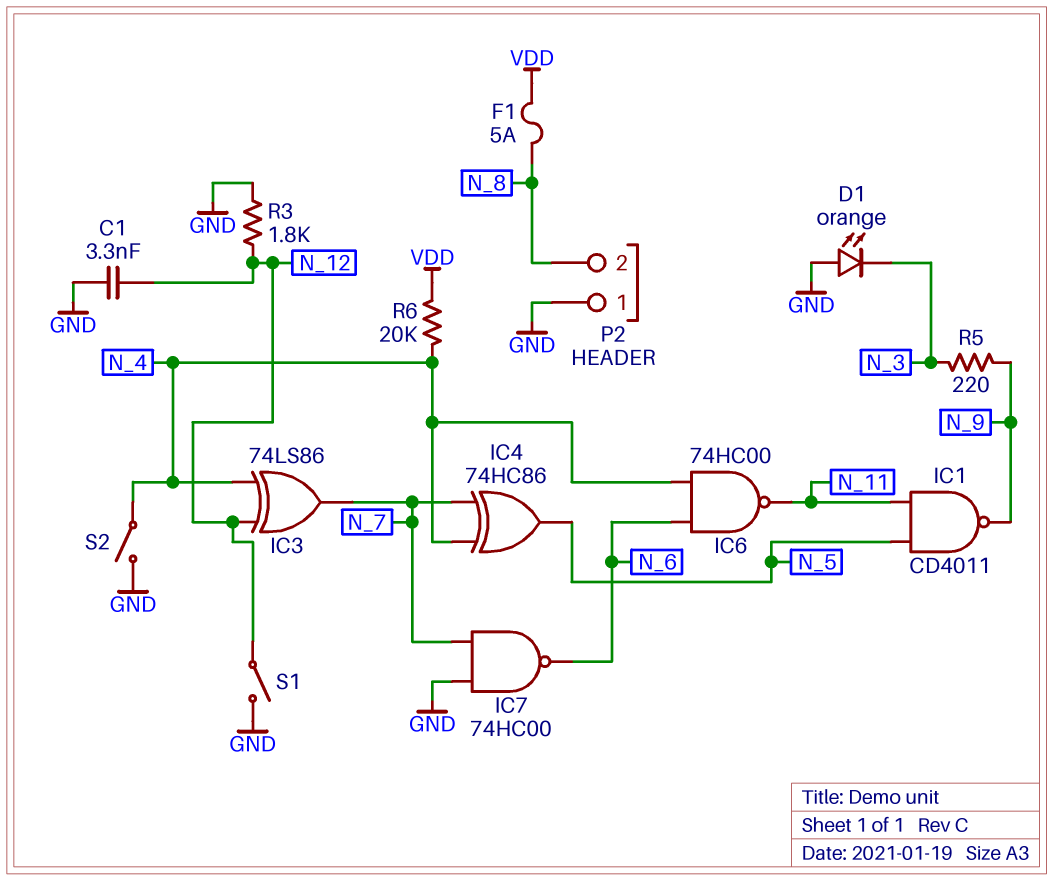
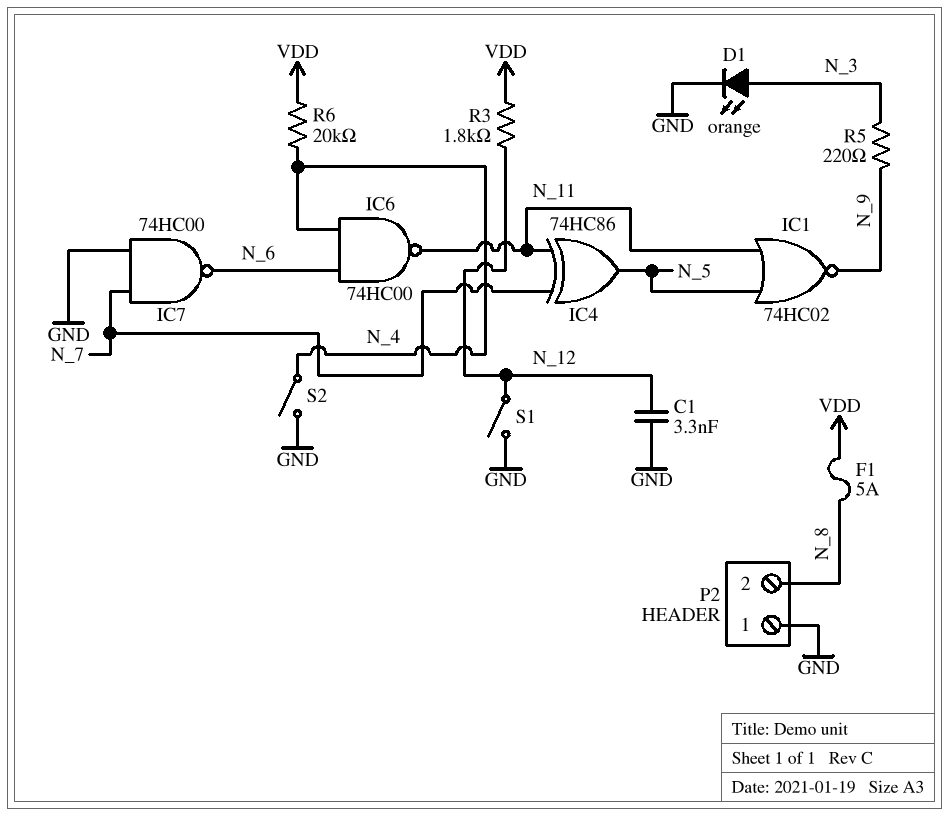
D1: LED orange (A GND, K N_3) -> LED orange (A N_3, K GND)
IC1: NAND CD4011 (in N_5, in N_11, out N_9) -> NOR 74HC02 (in N_5, in N_11, out N_9)
IC3: XOR 74LS86 (in N_4, in N_12, out N_7) -> none
IC4: XOR 74HC86 (in N_4, in N_7, out N_5) -> XOR 74HC86 (in N_7, in N_11, out N_5)
R3: 1.8k (GND, N_12) -> 1.8k (N_12, VDD)

